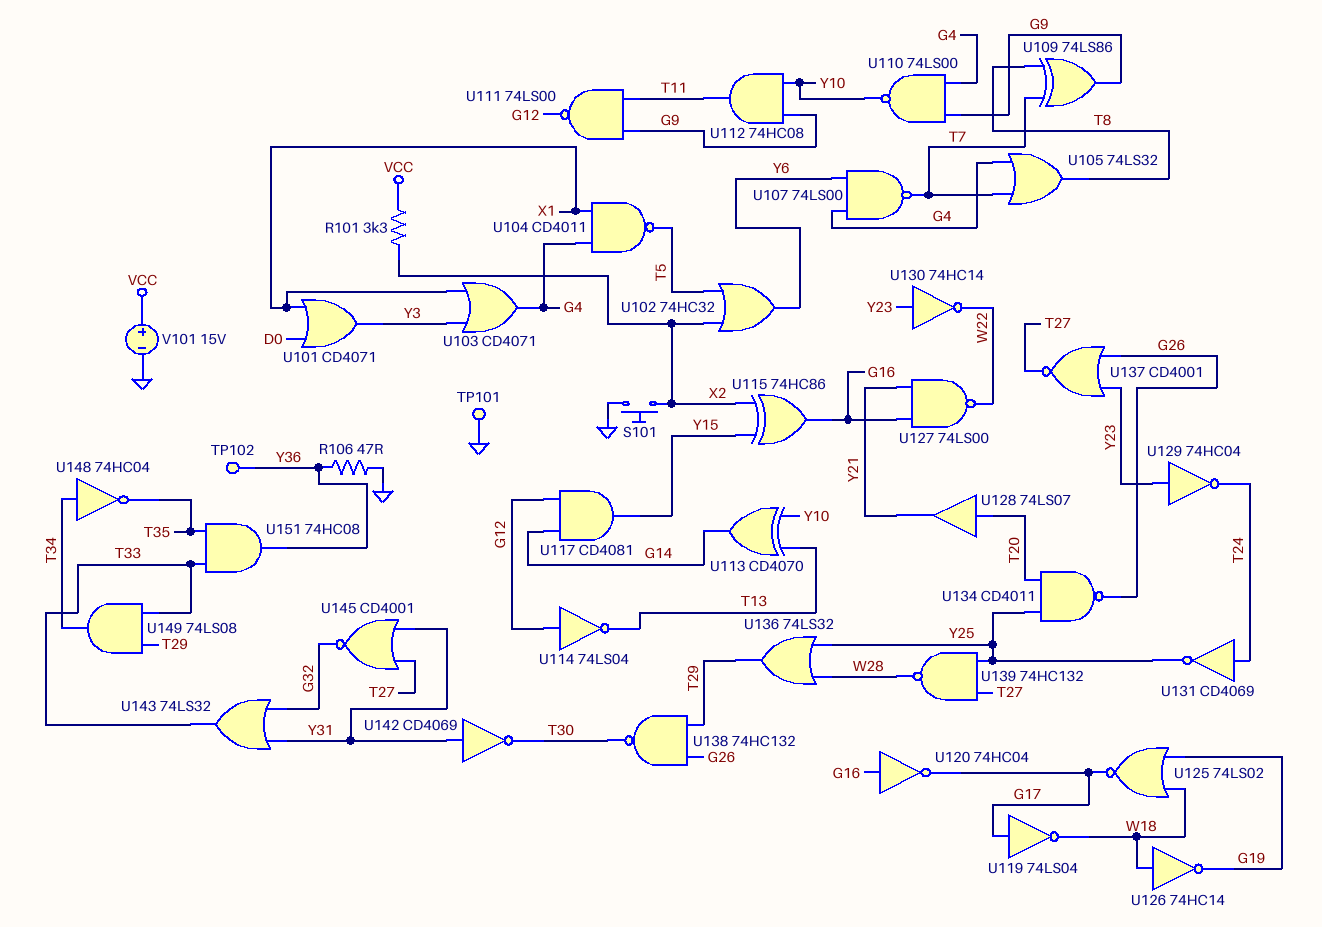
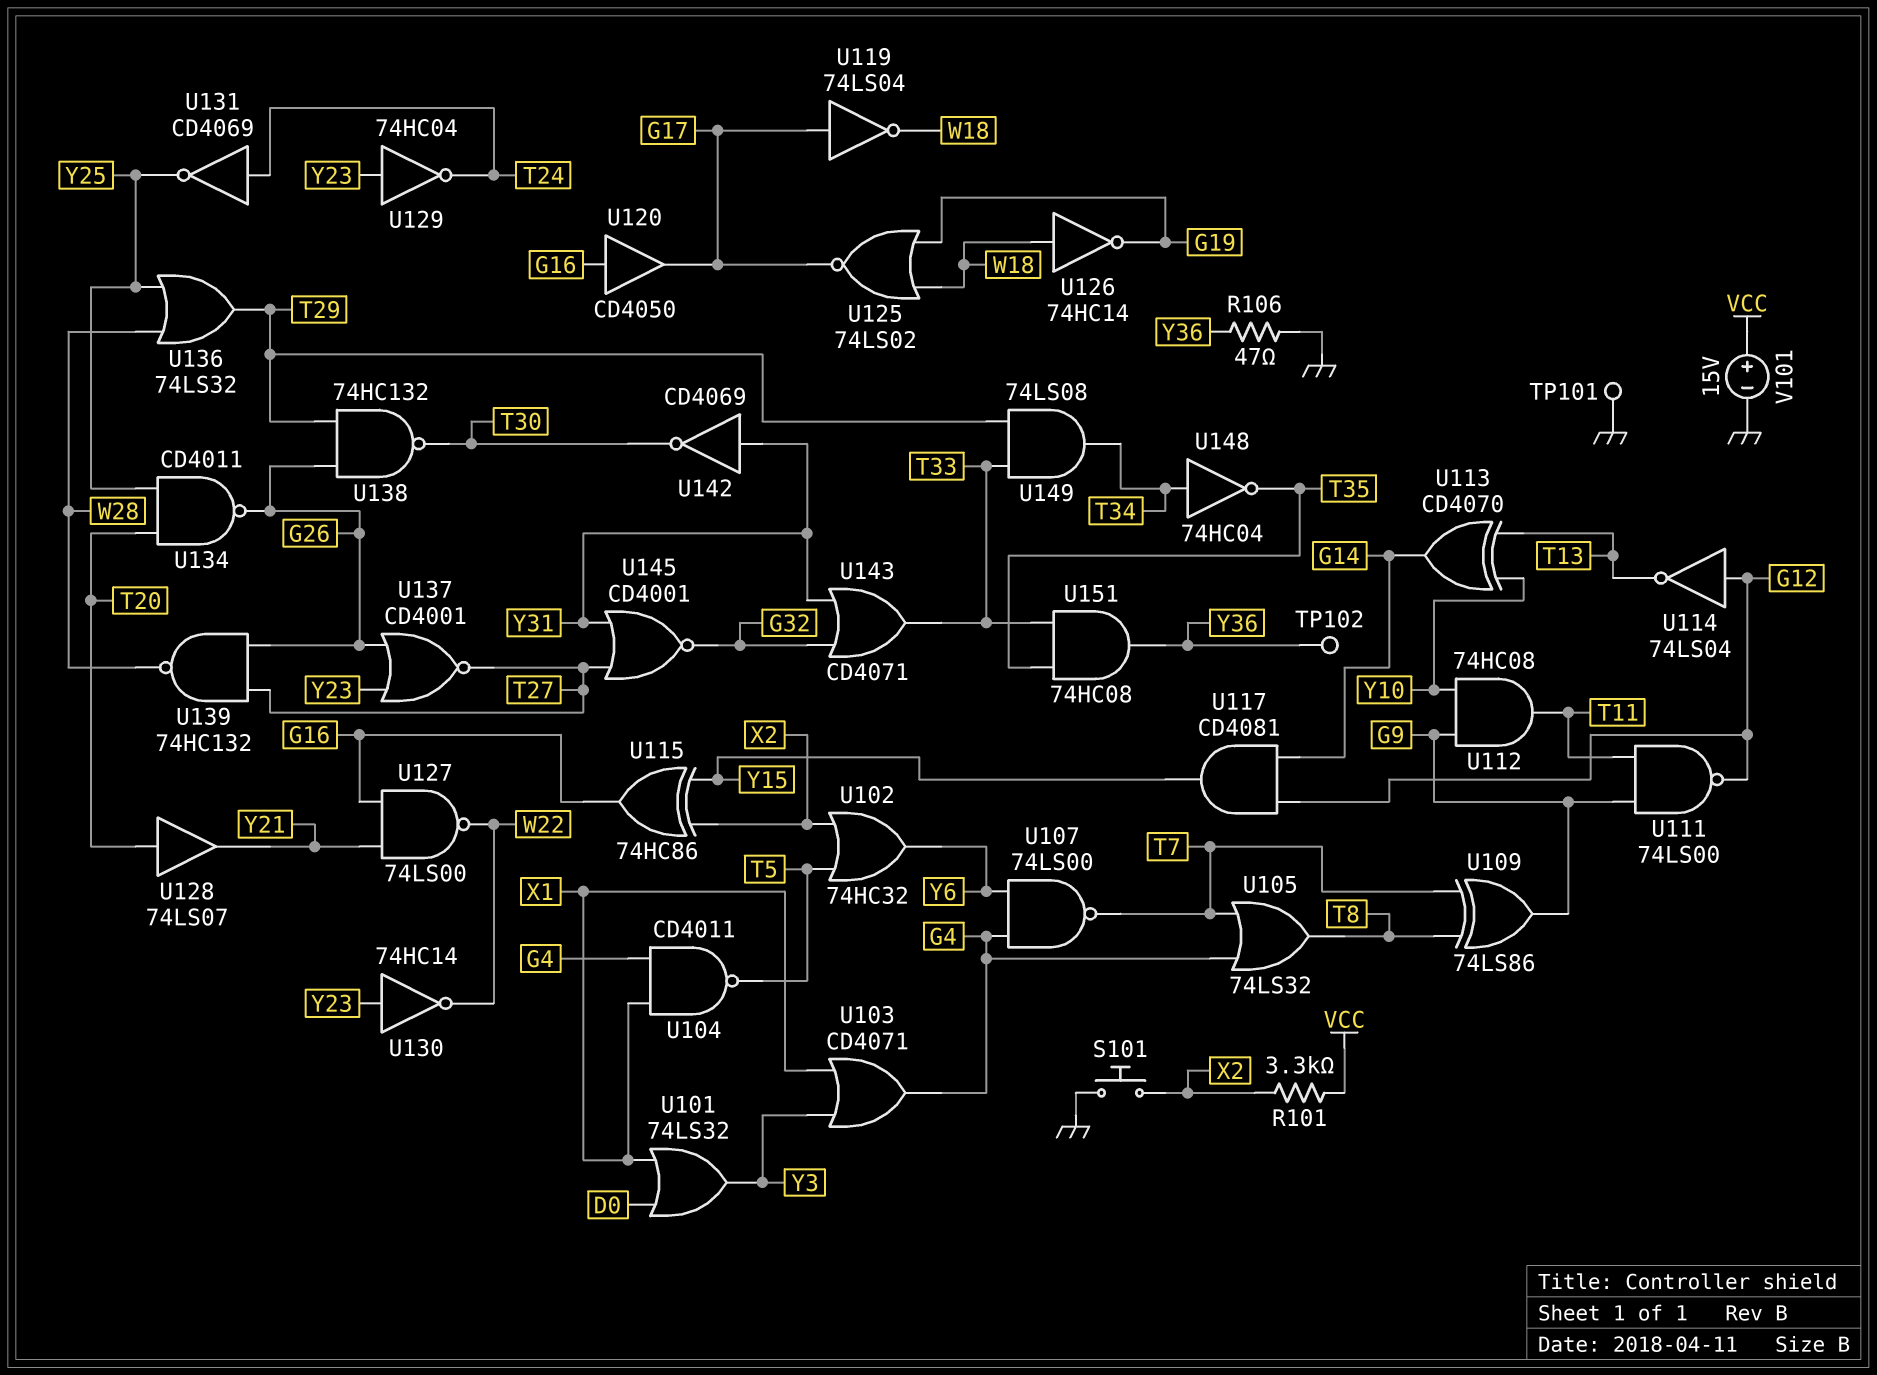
U101: OR CD4071 (in D0, in X1, out Y3) -> OR 74LS32 (in D0, in X1, out Y3)
U110: NAND 74LS00 (in G4, in G9, out Y10) -> none
U120: NOT 74HC04 (in G16, out G17) -> buffer CD4050 (in G16, out G17)
U139: NAND 74HC132 (in T27, in Y25, out W28) -> NAND 74HC132 (in G26, in T27, out W28)
U143: OR 74LS32 (in G32, in Y31, out T33) -> OR CD4071 (in G32, in Y31, out T33)

